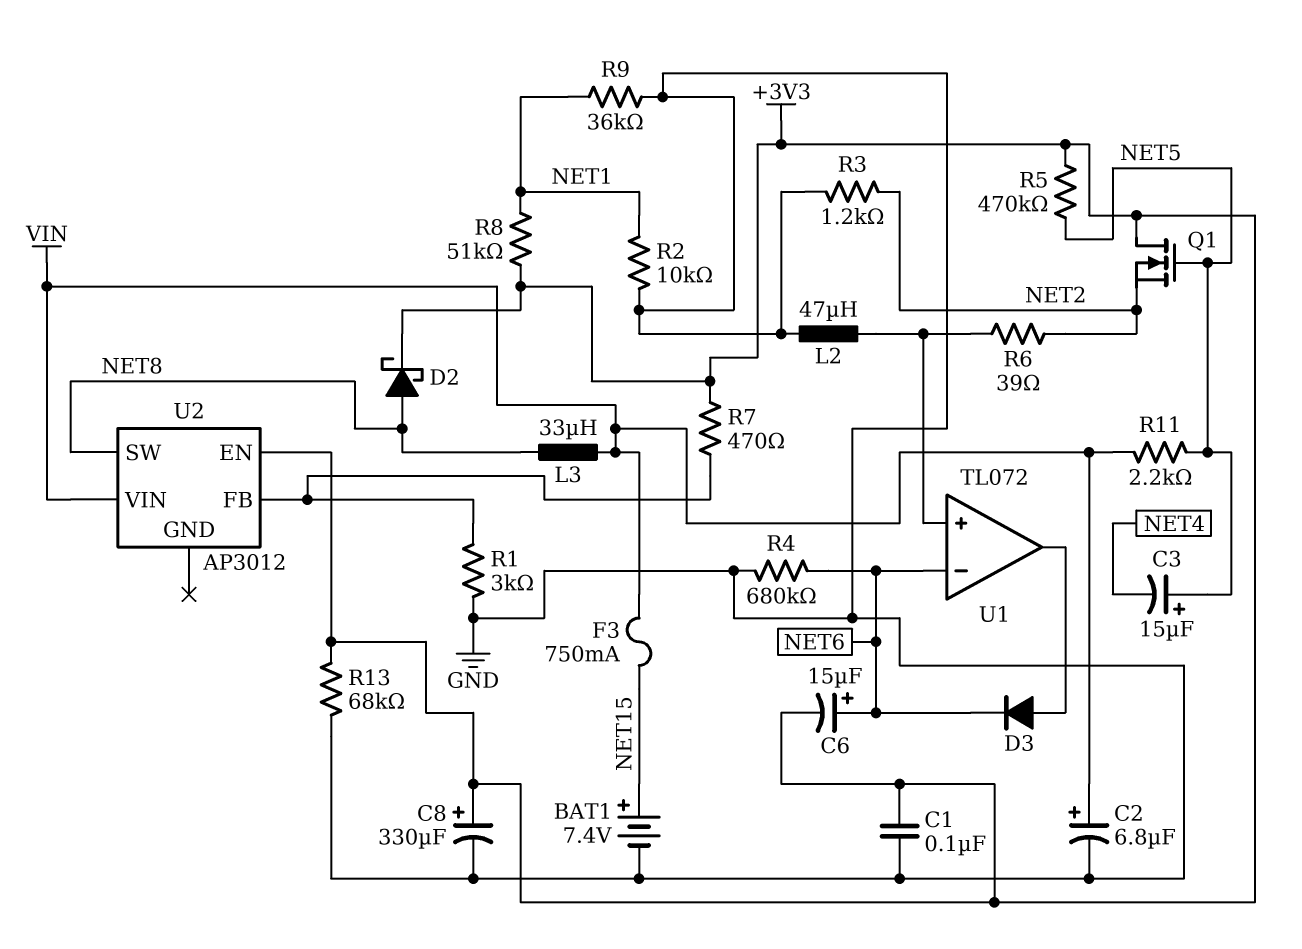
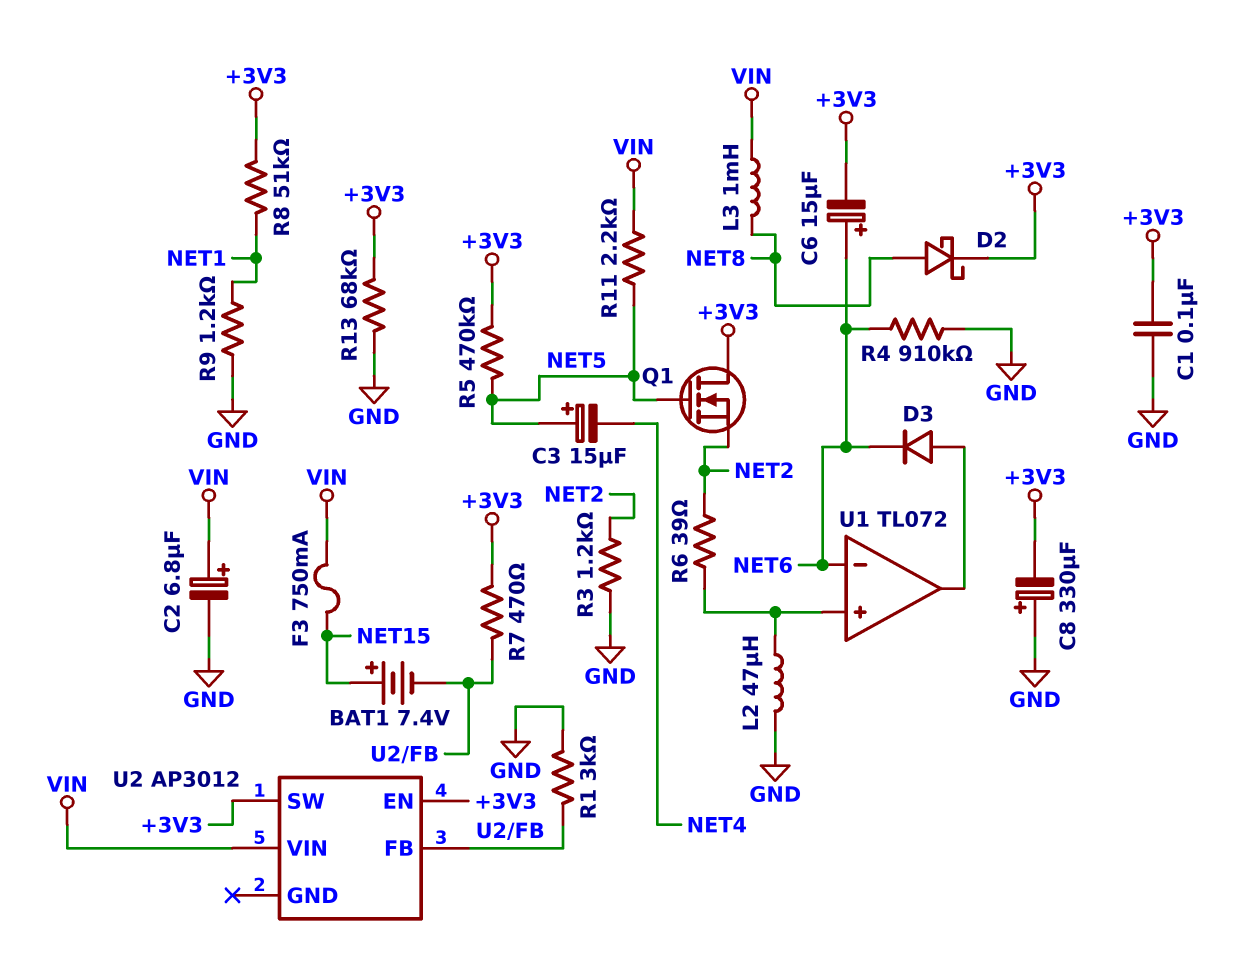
BAT1: 7.4V (plus NET15, minus GND) -> 7.4V (plus NET15, minus U2/FB)
C8: 330uF (plus +3V3, minus GND) -> 330uF (plus GND, minus +3V3)
L3: 33uH (NET8, VIN) -> 1mH (NET8, VIN)
R2: 10k (GND, NET1) -> none
R4: 680k (GND, NET6) -> 910k (GND, NET6)
R9: 36k (GND, NET1) -> 1.2k (GND, NET1)
U2 pin SW: NET8 -> +3V3

